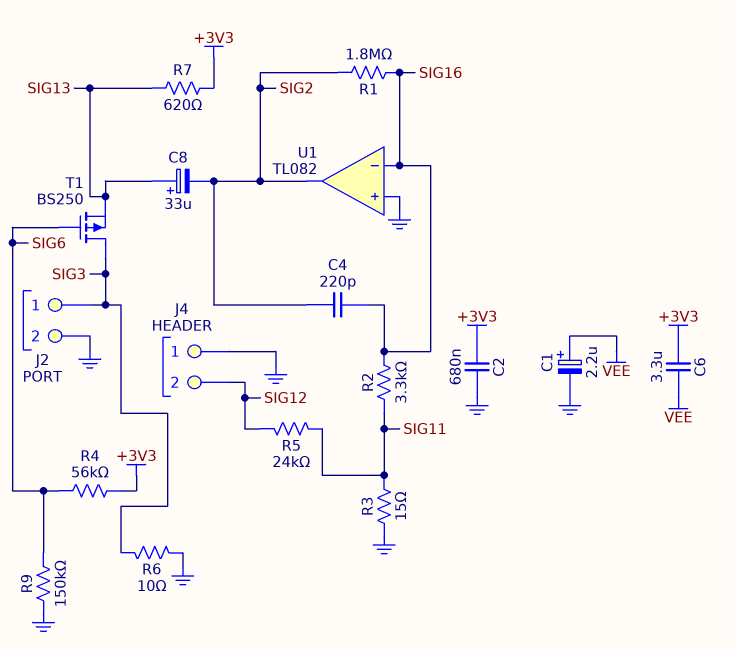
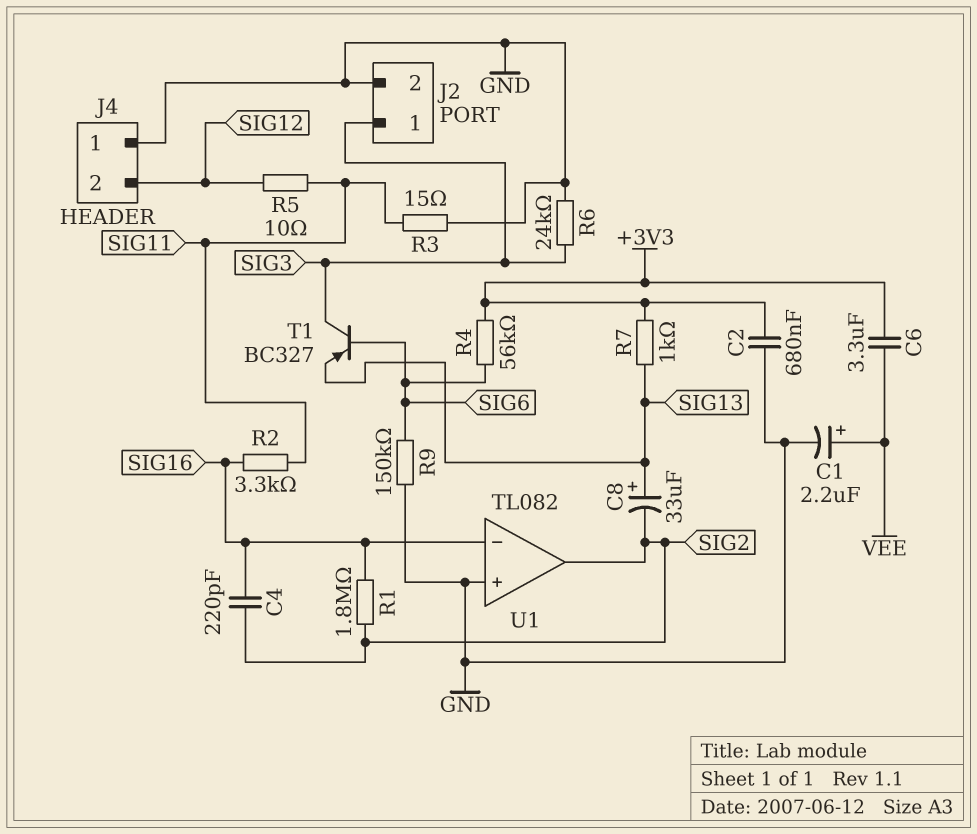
R5: 24k (SIG11, SIG12) -> 10 (SIG11, SIG12)
R6: 10 (GND, SIG3) -> 24k (GND, SIG3)
R7: 620 (+3V3, SIG13) -> 1k (+3V3, SIG13)
T1: PMOS BS250 (G SIG6, D SIG3, S SIG13) -> PNP BC327 (B SIG6, C SIG3, E SIG13)

